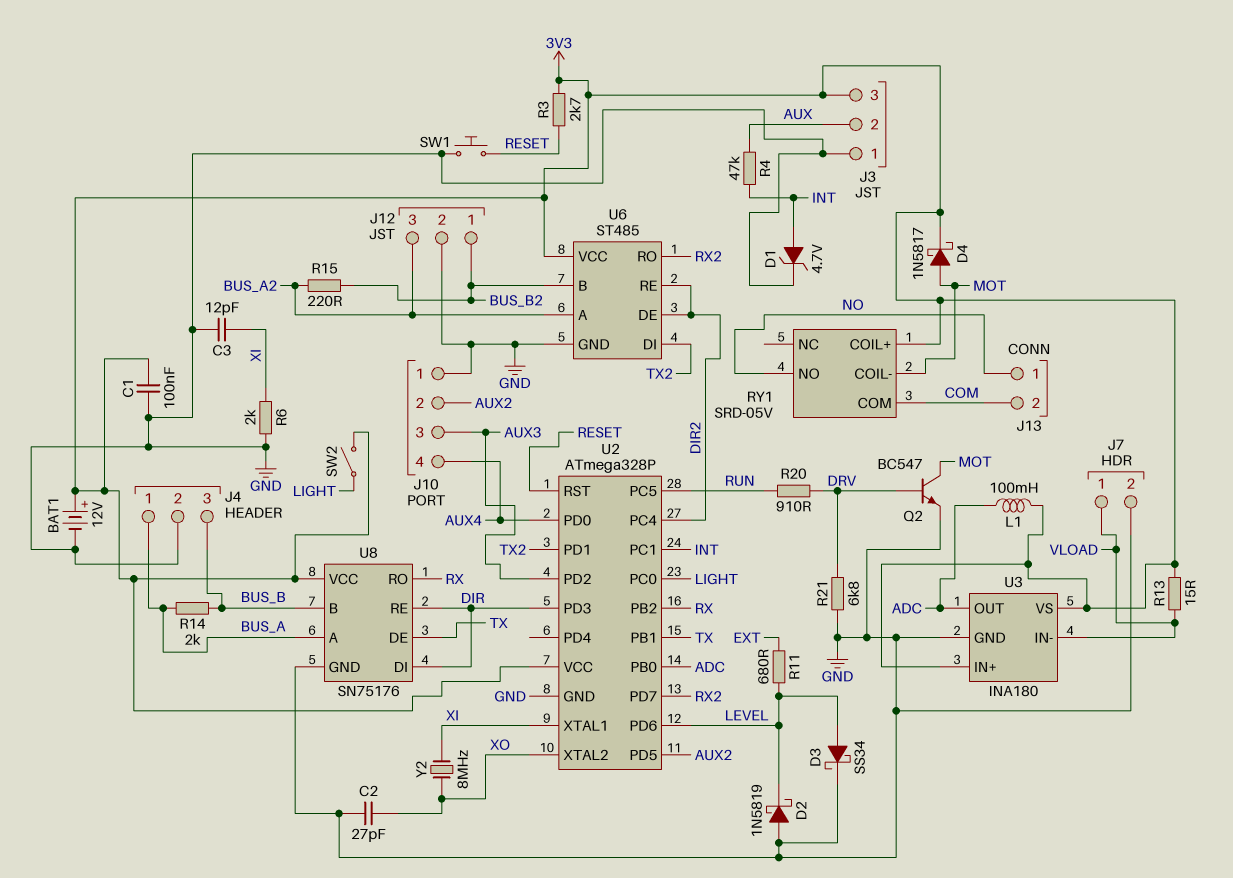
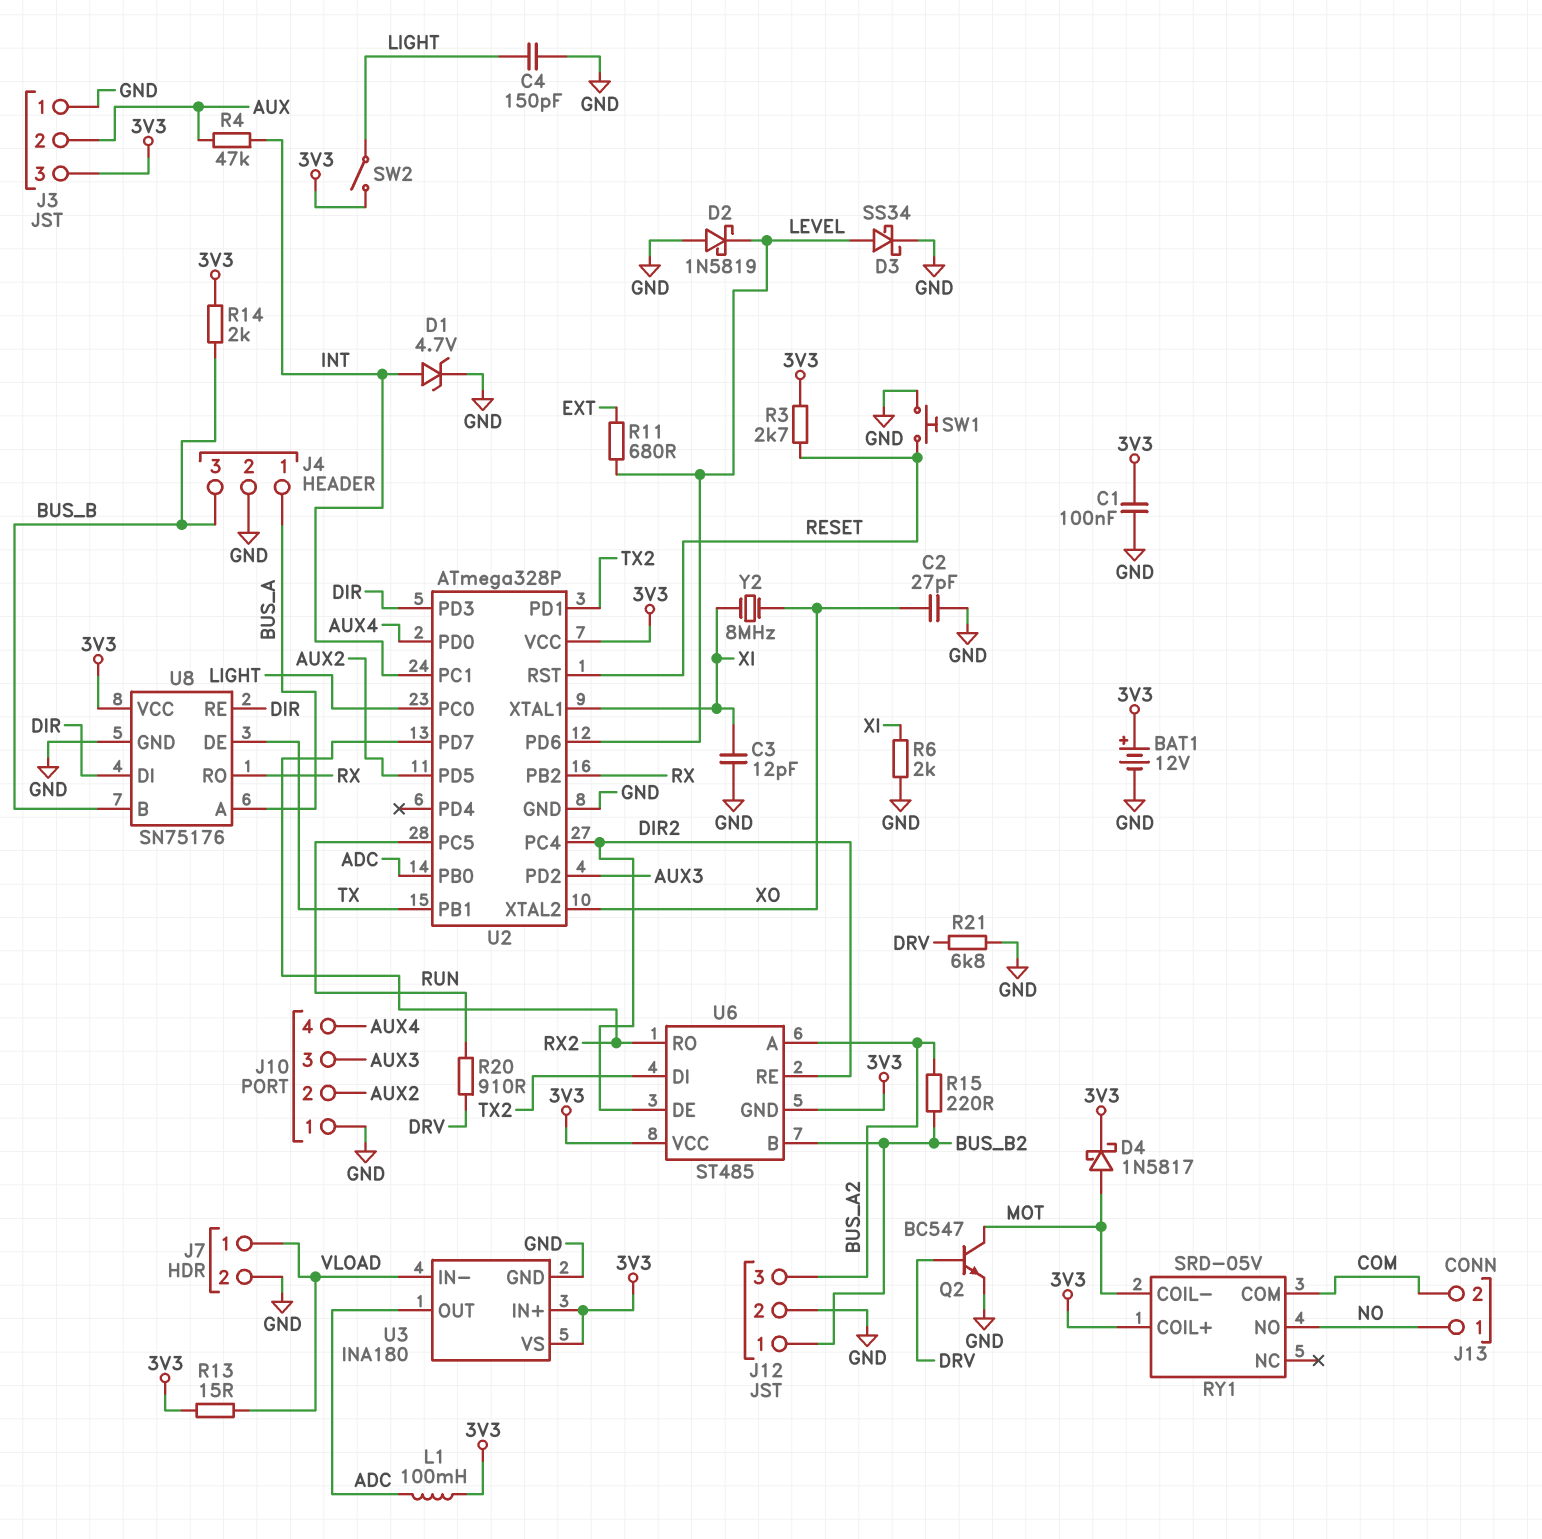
C4: none -> 150pF (GND, LIGHT)
R14: 2k (BUS_A, BUS_B) -> 2k (3V3, BUS_B)
U6 pin GND: GND -> 3V3

